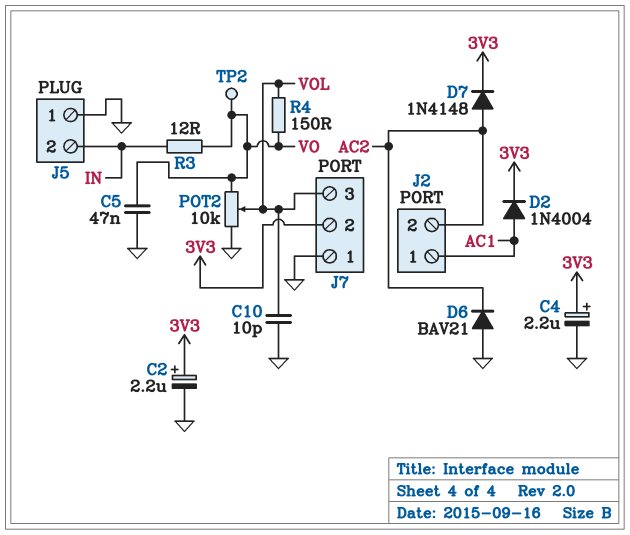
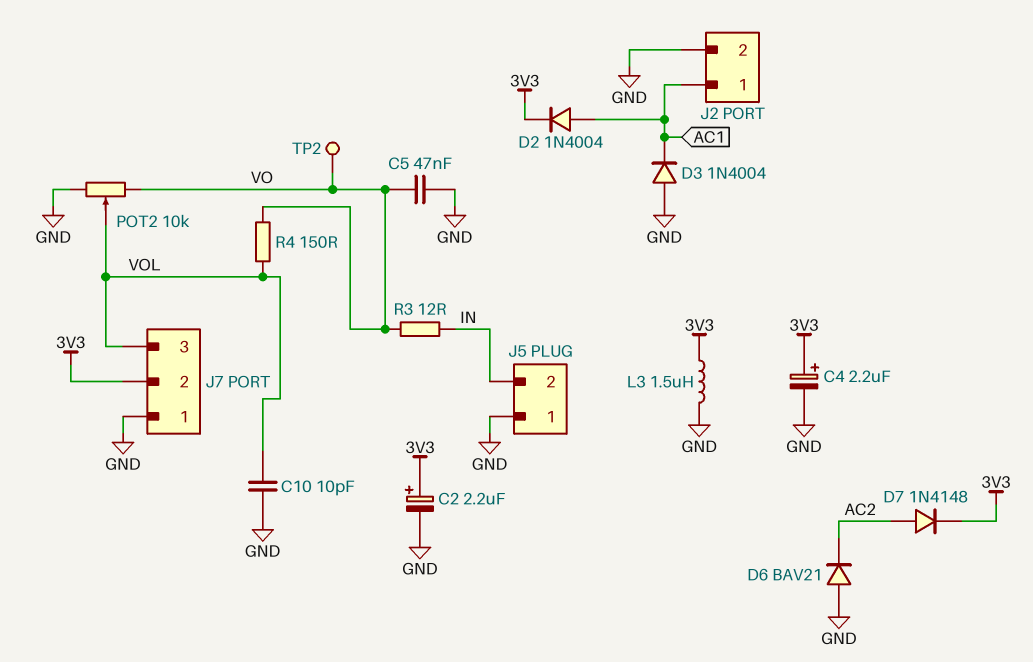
D3: none -> diode 1N4004 (A GND, K AC1)
J2 pin 2: AC2 -> GND
L3: none -> 1.5uH (3V3, GND)

